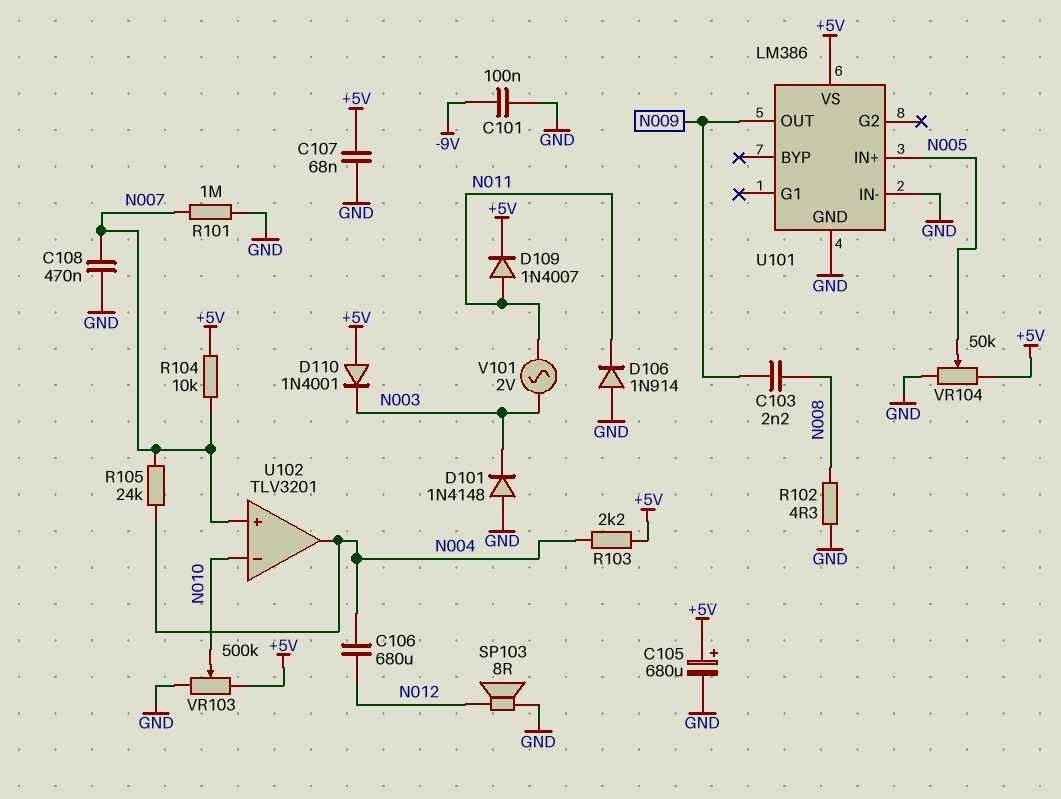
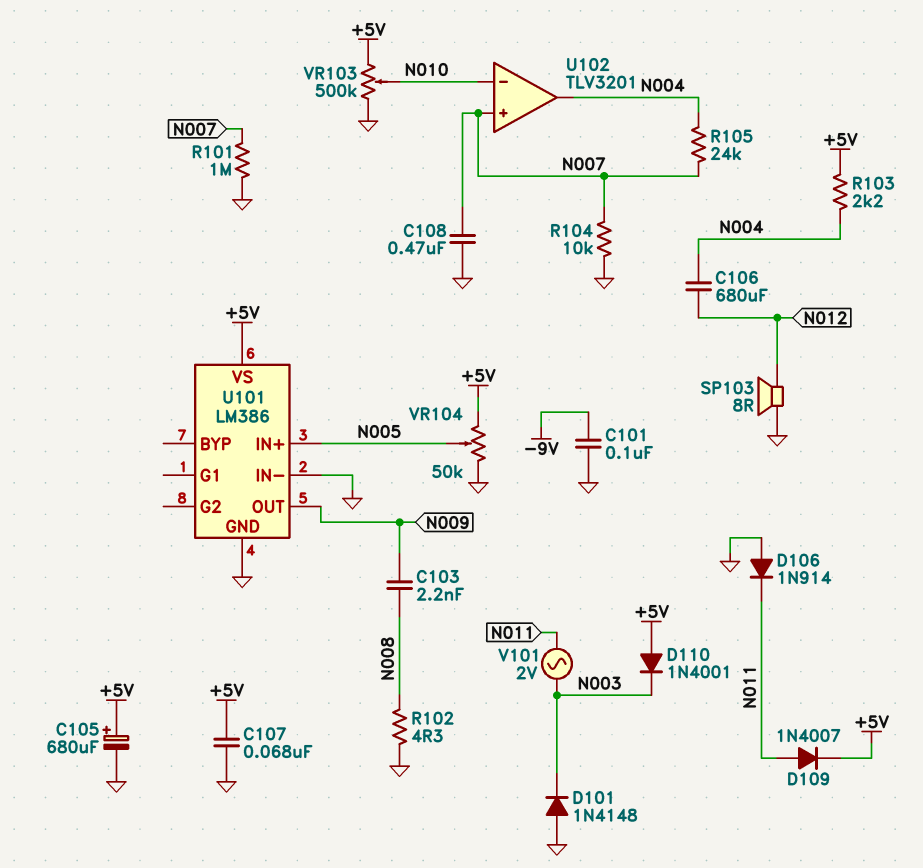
R104: 10k (+5V, N007) -> 10k (GND, N007)

